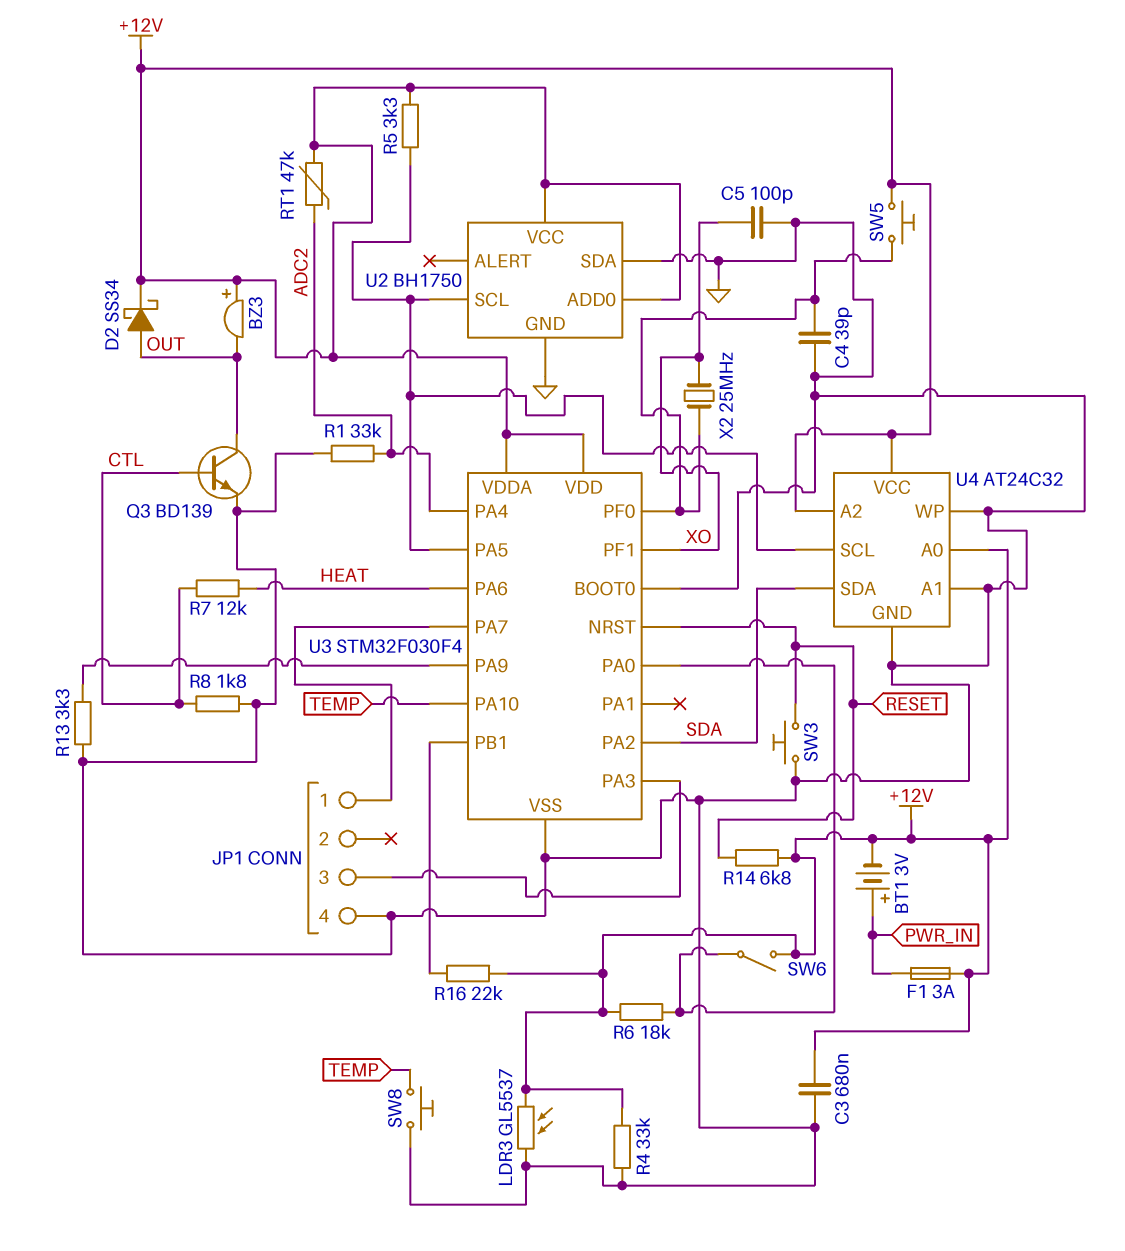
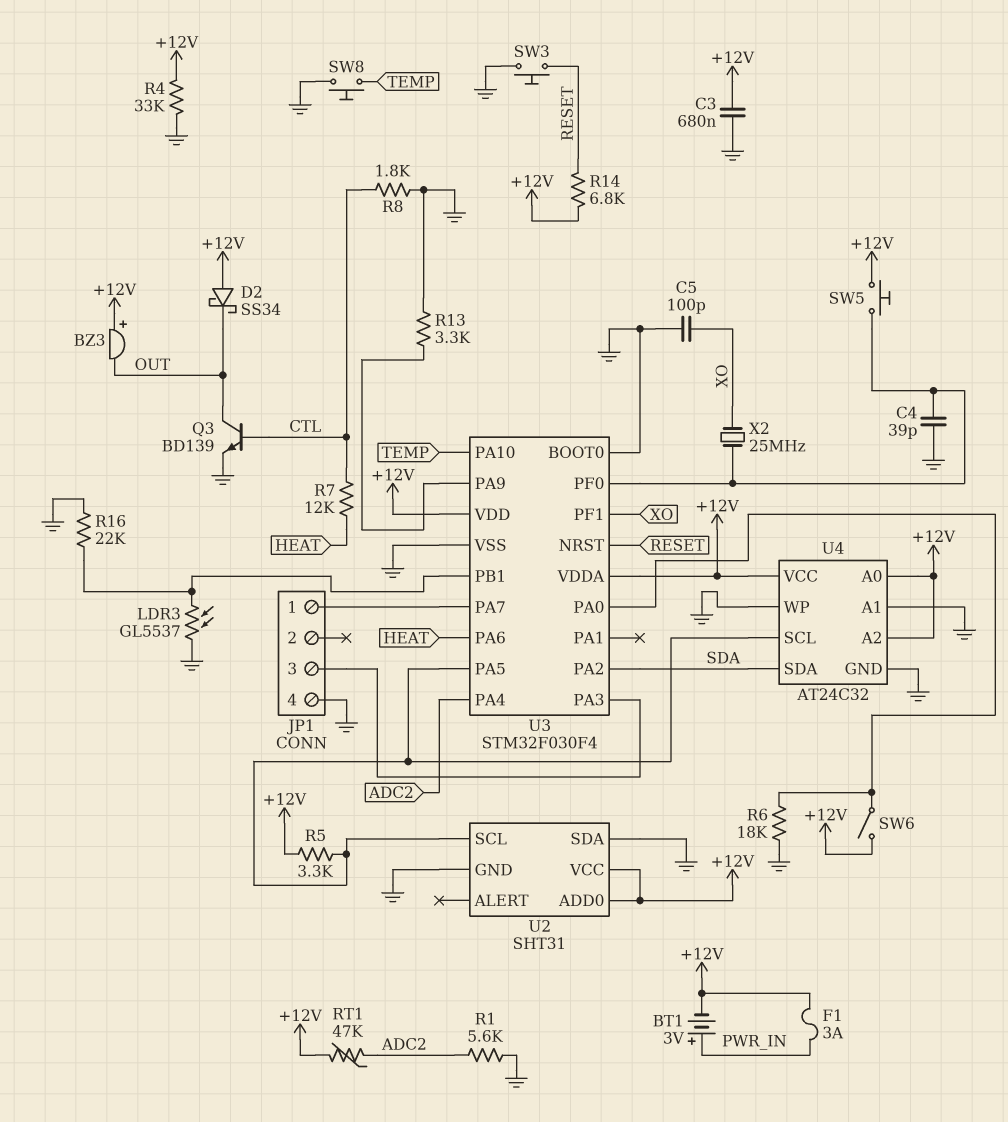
D2: schottky SS34 (A OUT, K +12V) -> schottky SS34 (A +12V, K OUT)
LDR3: GL5537 (+12V, GND) -> GL5537 (GND, U3/PB1)
R1: 33k (ADC2, GND) -> 5.6k (ADC2, GND)
R6: 18k (+12V, U3/PA0) -> 18k (GND, U3/PA0)
R16: 22k (+12V, U3/PB1) -> 22k (GND, U3/PB1)
U2: BH1750 -> SHT31

